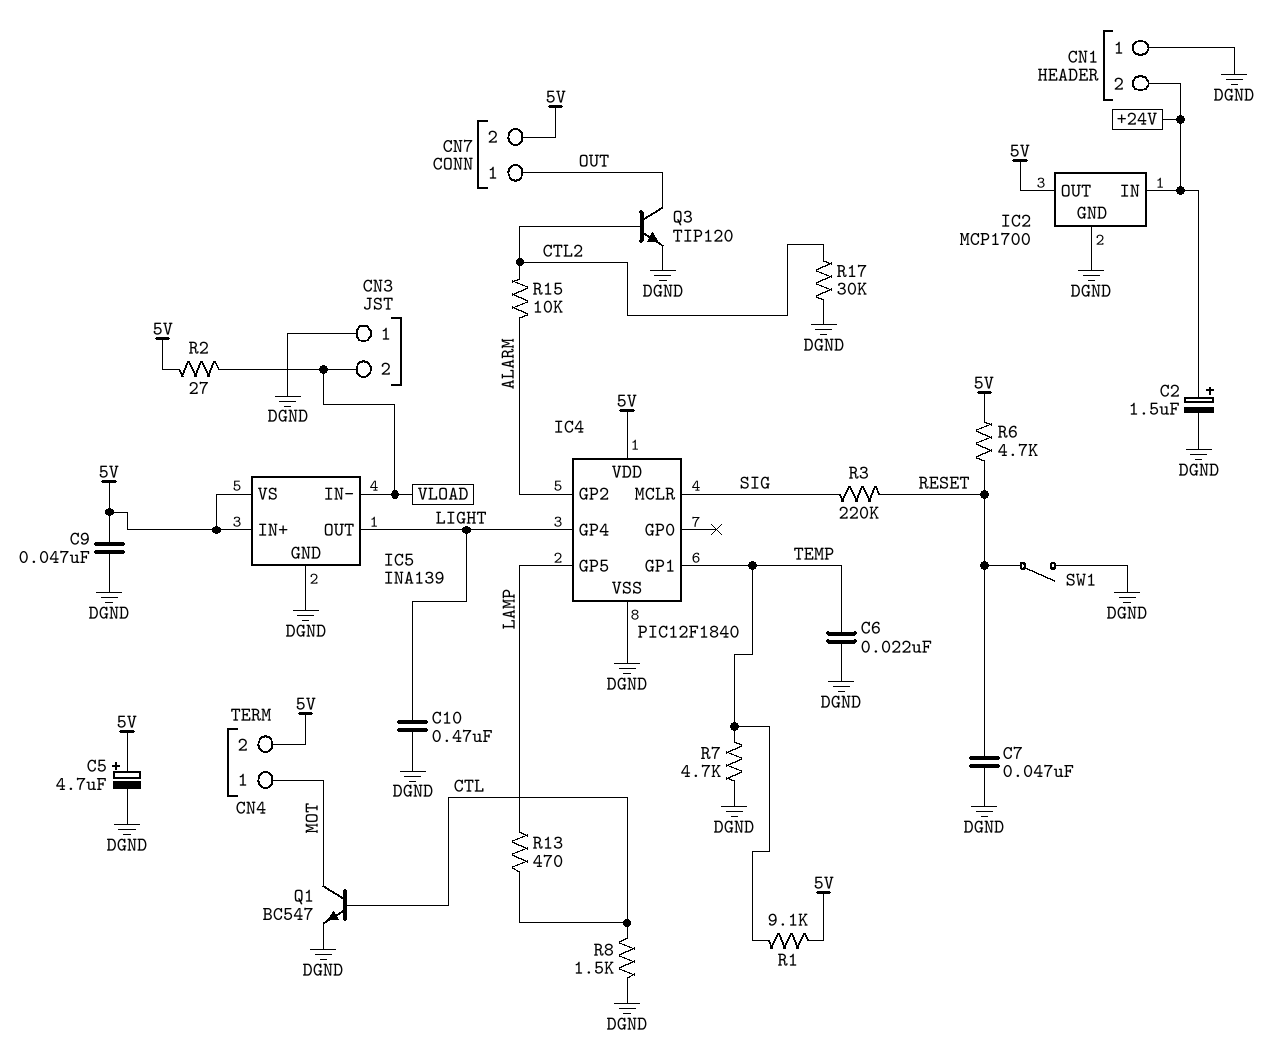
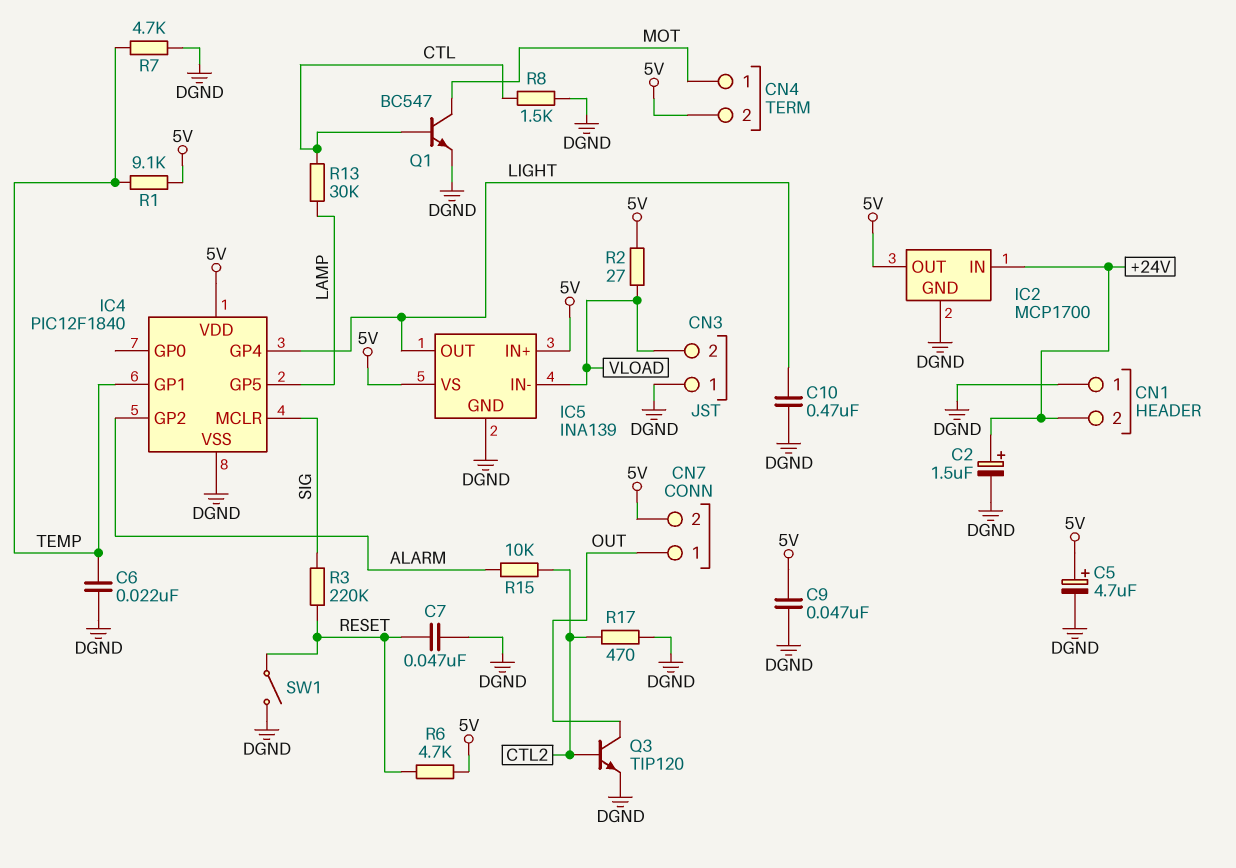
R13: 470 (CTL, LAMP) -> 30k (CTL, LAMP)
R17: 30k (CTL2, DGND) -> 470 (CTL2, DGND)

